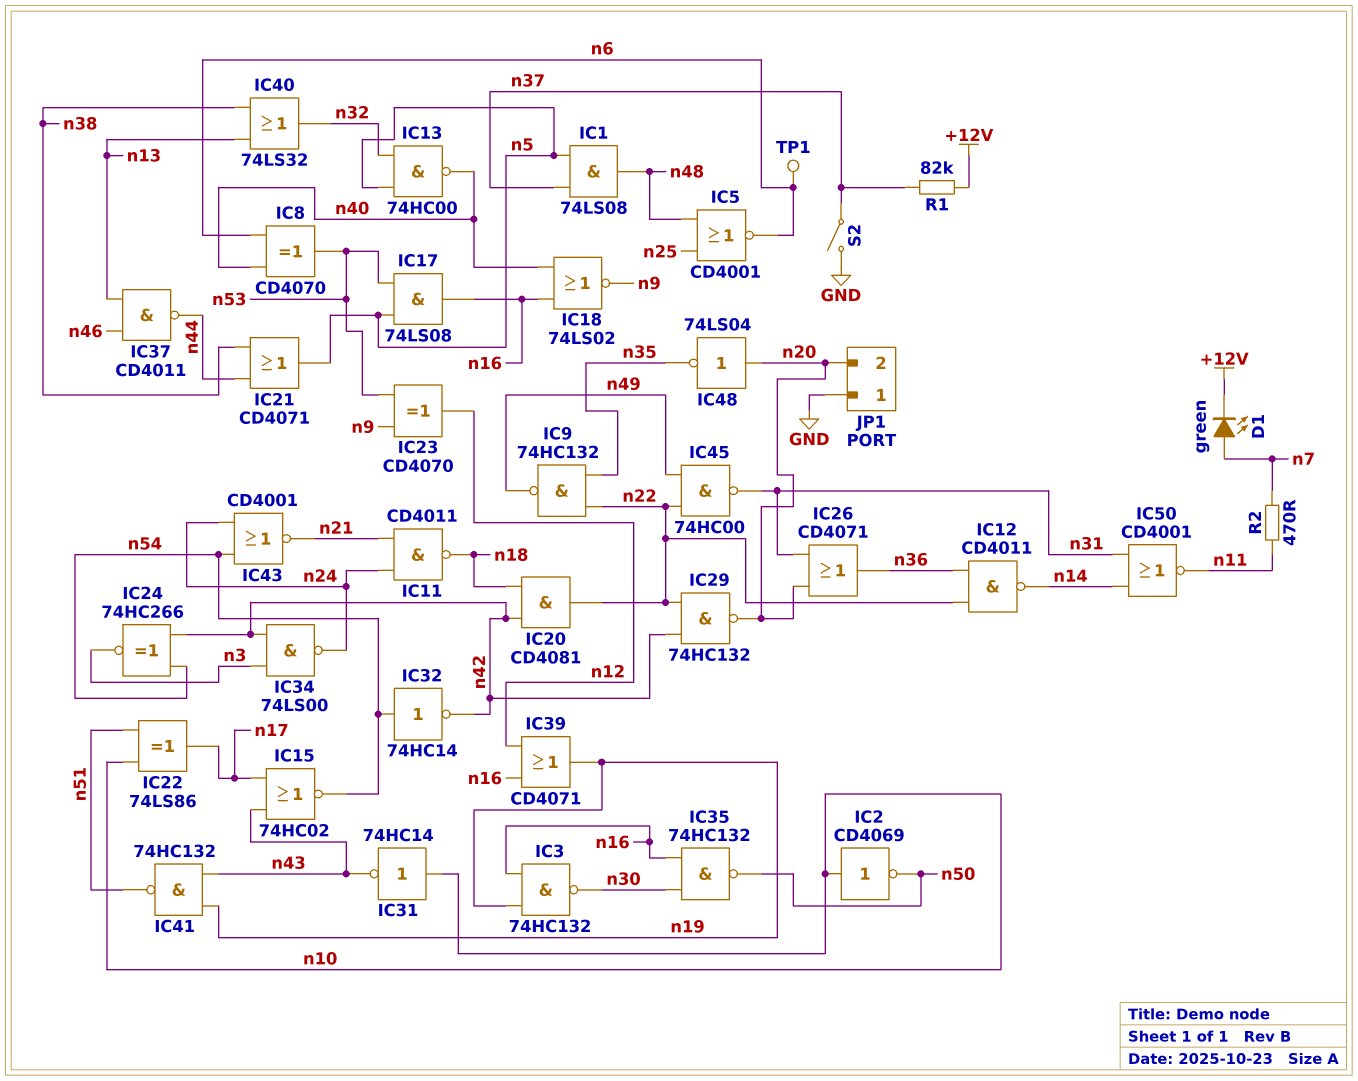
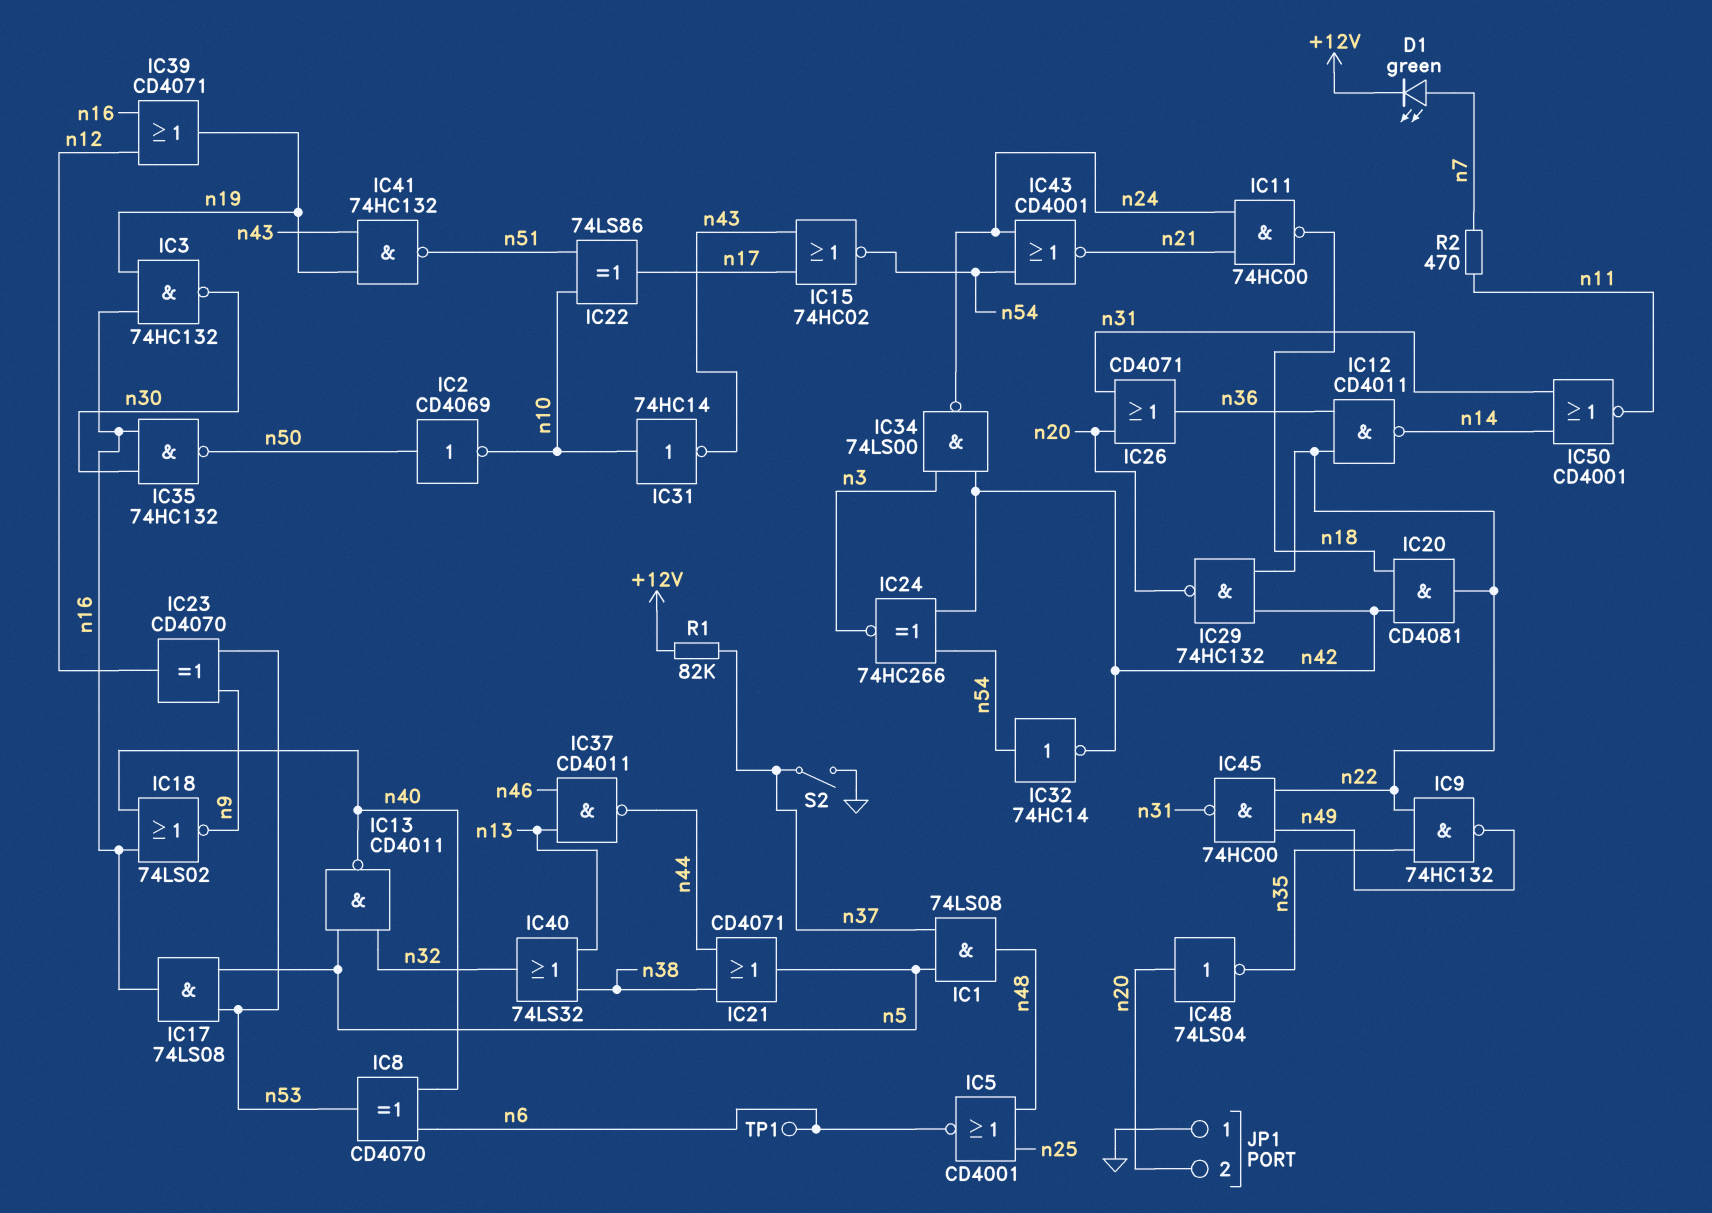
IC2: NOT CD4069 (in n10, out n50) -> NOT CD4069 (in n50, out n10)
IC11: NAND CD4011 (in n21, in n24, out n18) -> NAND 74HC00 (in n21, in n24, out n18)
IC13: NAND 74HC00 (in n5, in n32, out n40) -> NAND CD4011 (in n5, in n32, out n40)

